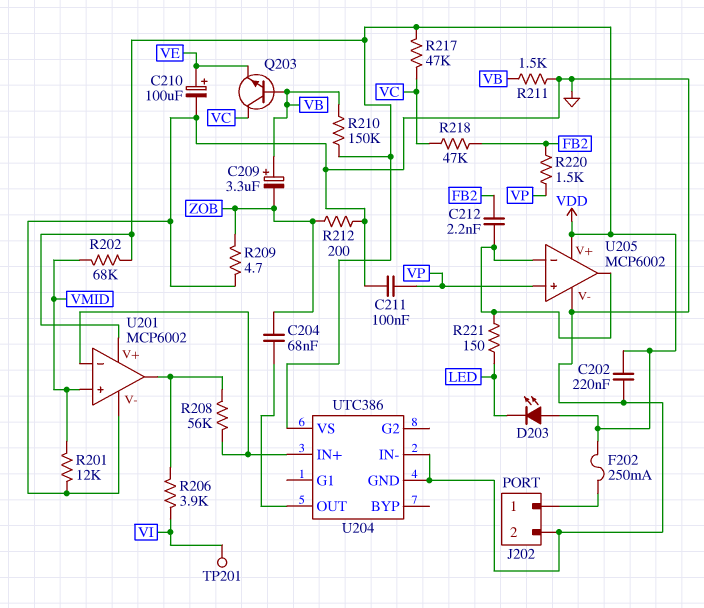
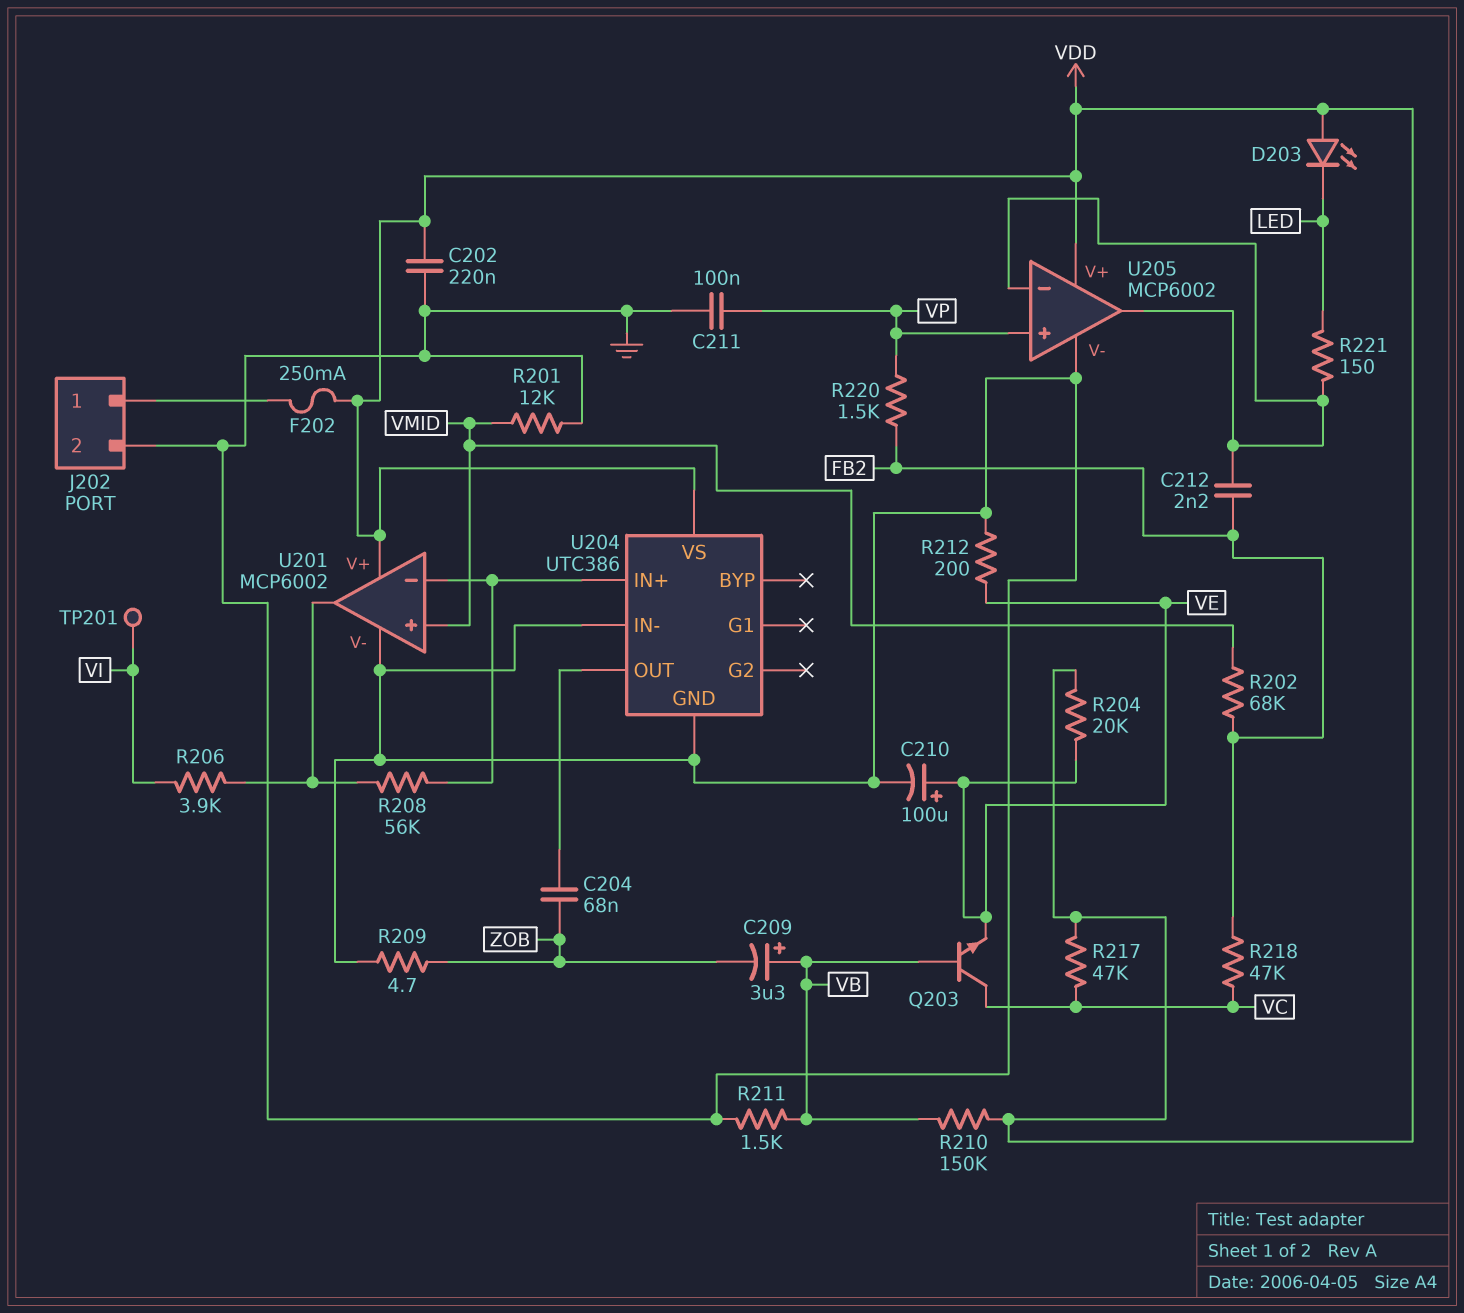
R202: 68k (VDD, VMID) -> 68k (FB2, VMID)
R204: none -> 20k (VDD, VE)
R212: 200 (GND, ZOB) -> 200 (GND, VE)

